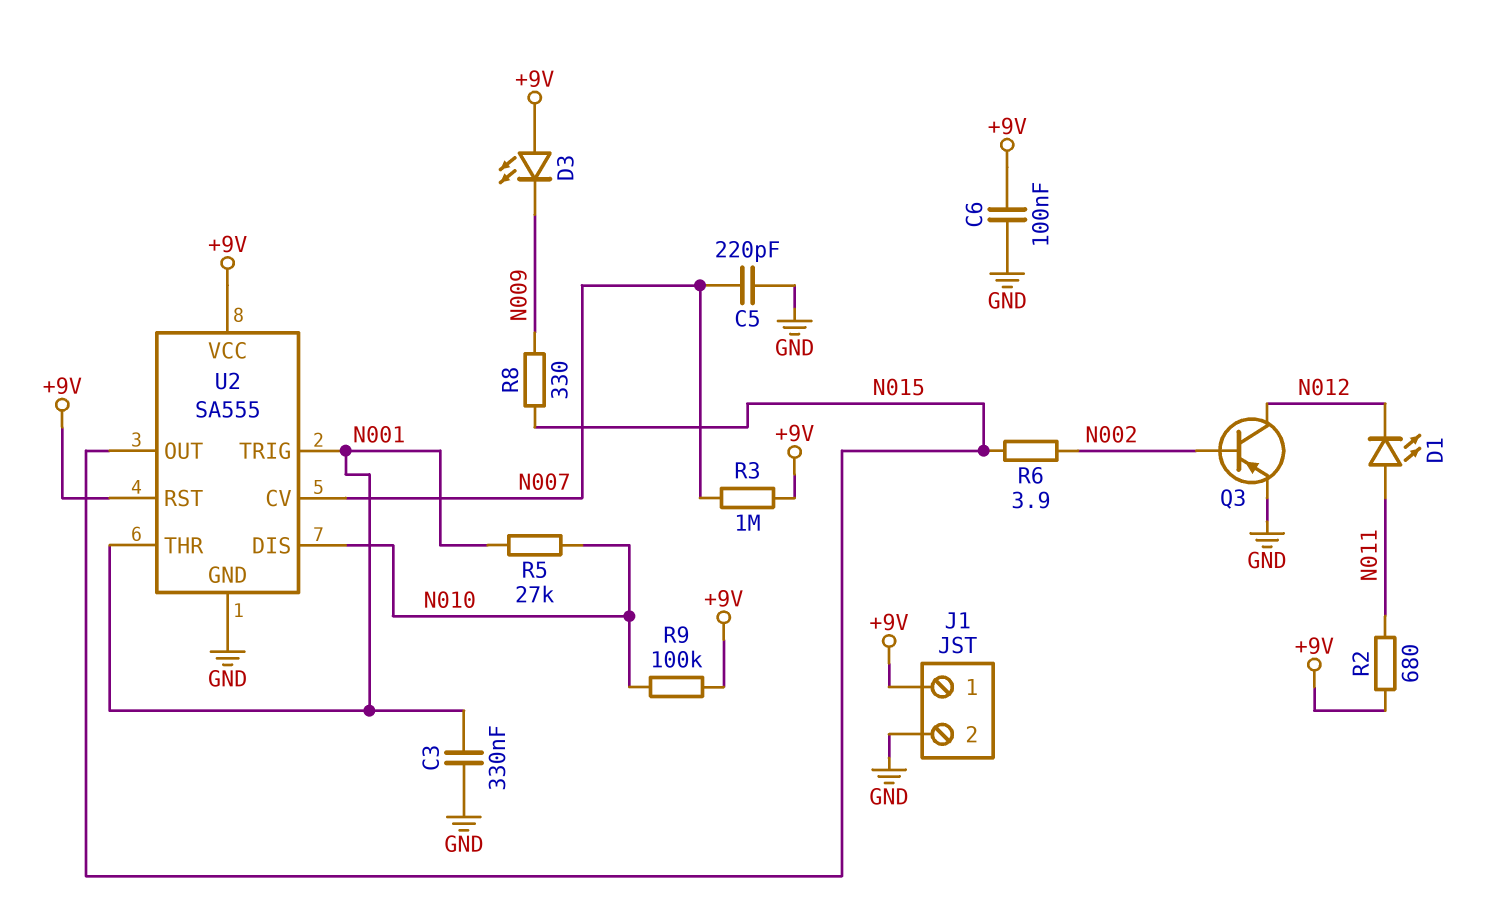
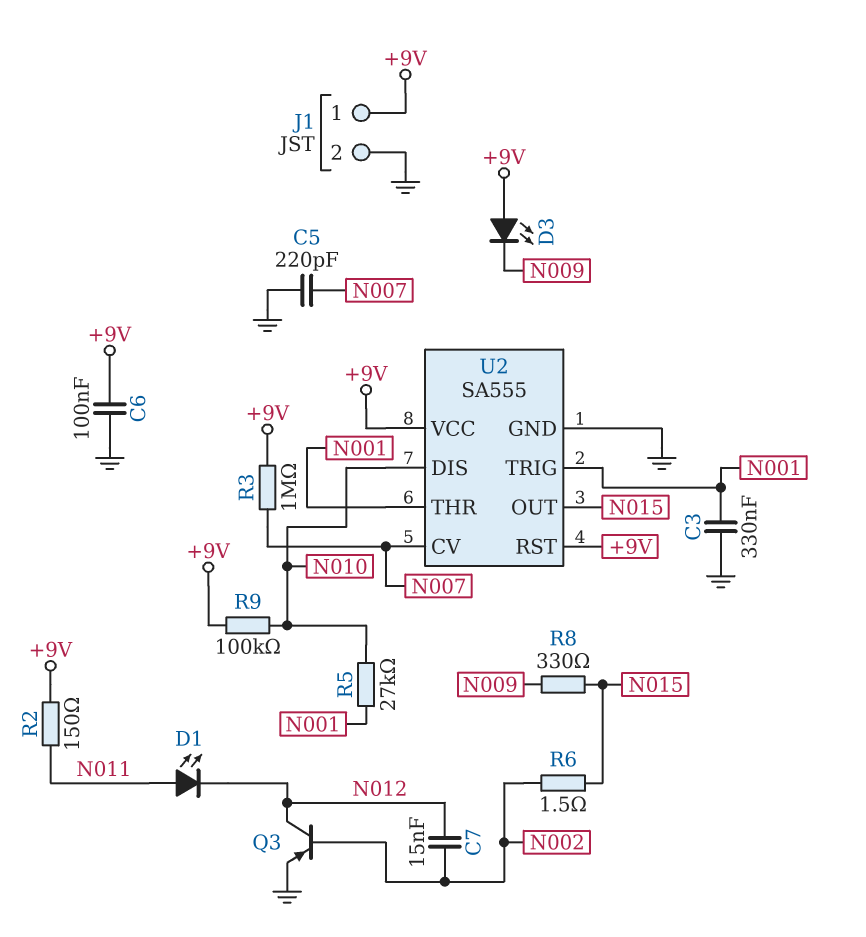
C7: none -> 15nF (N002, N012)
R2: 680 (+9V, N011) -> 150 (+9V, N011)
R6: 3.9 (N002, N015) -> 1.5 (N002, N015)

